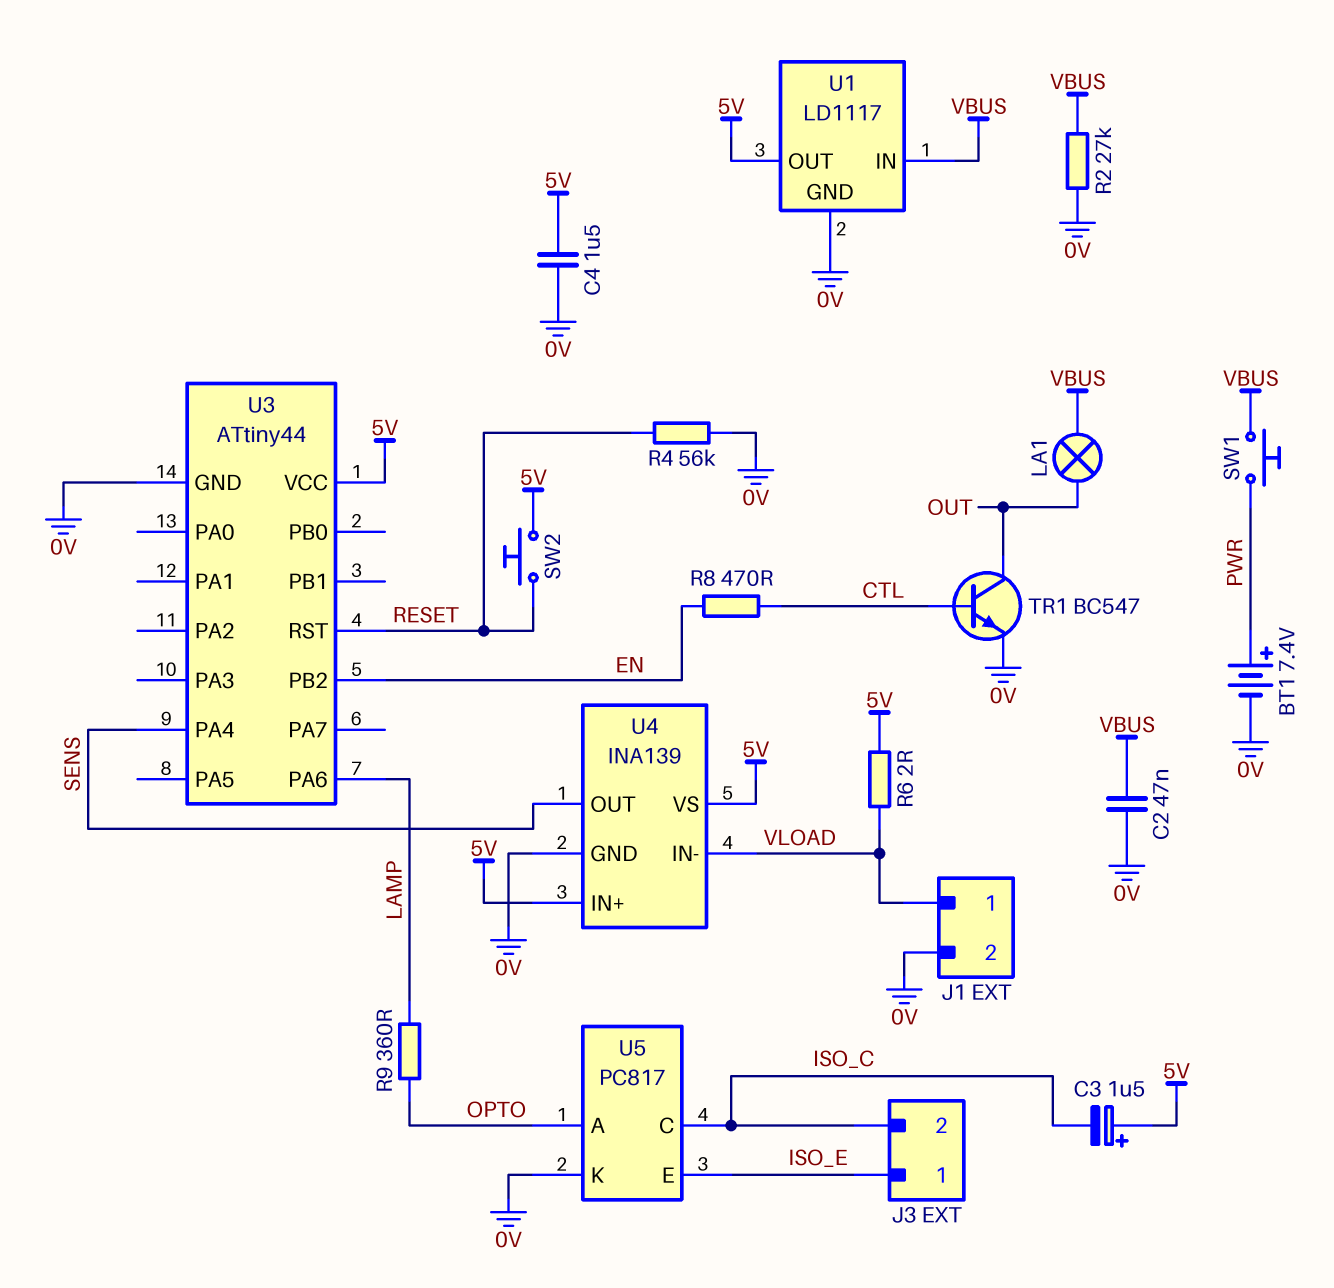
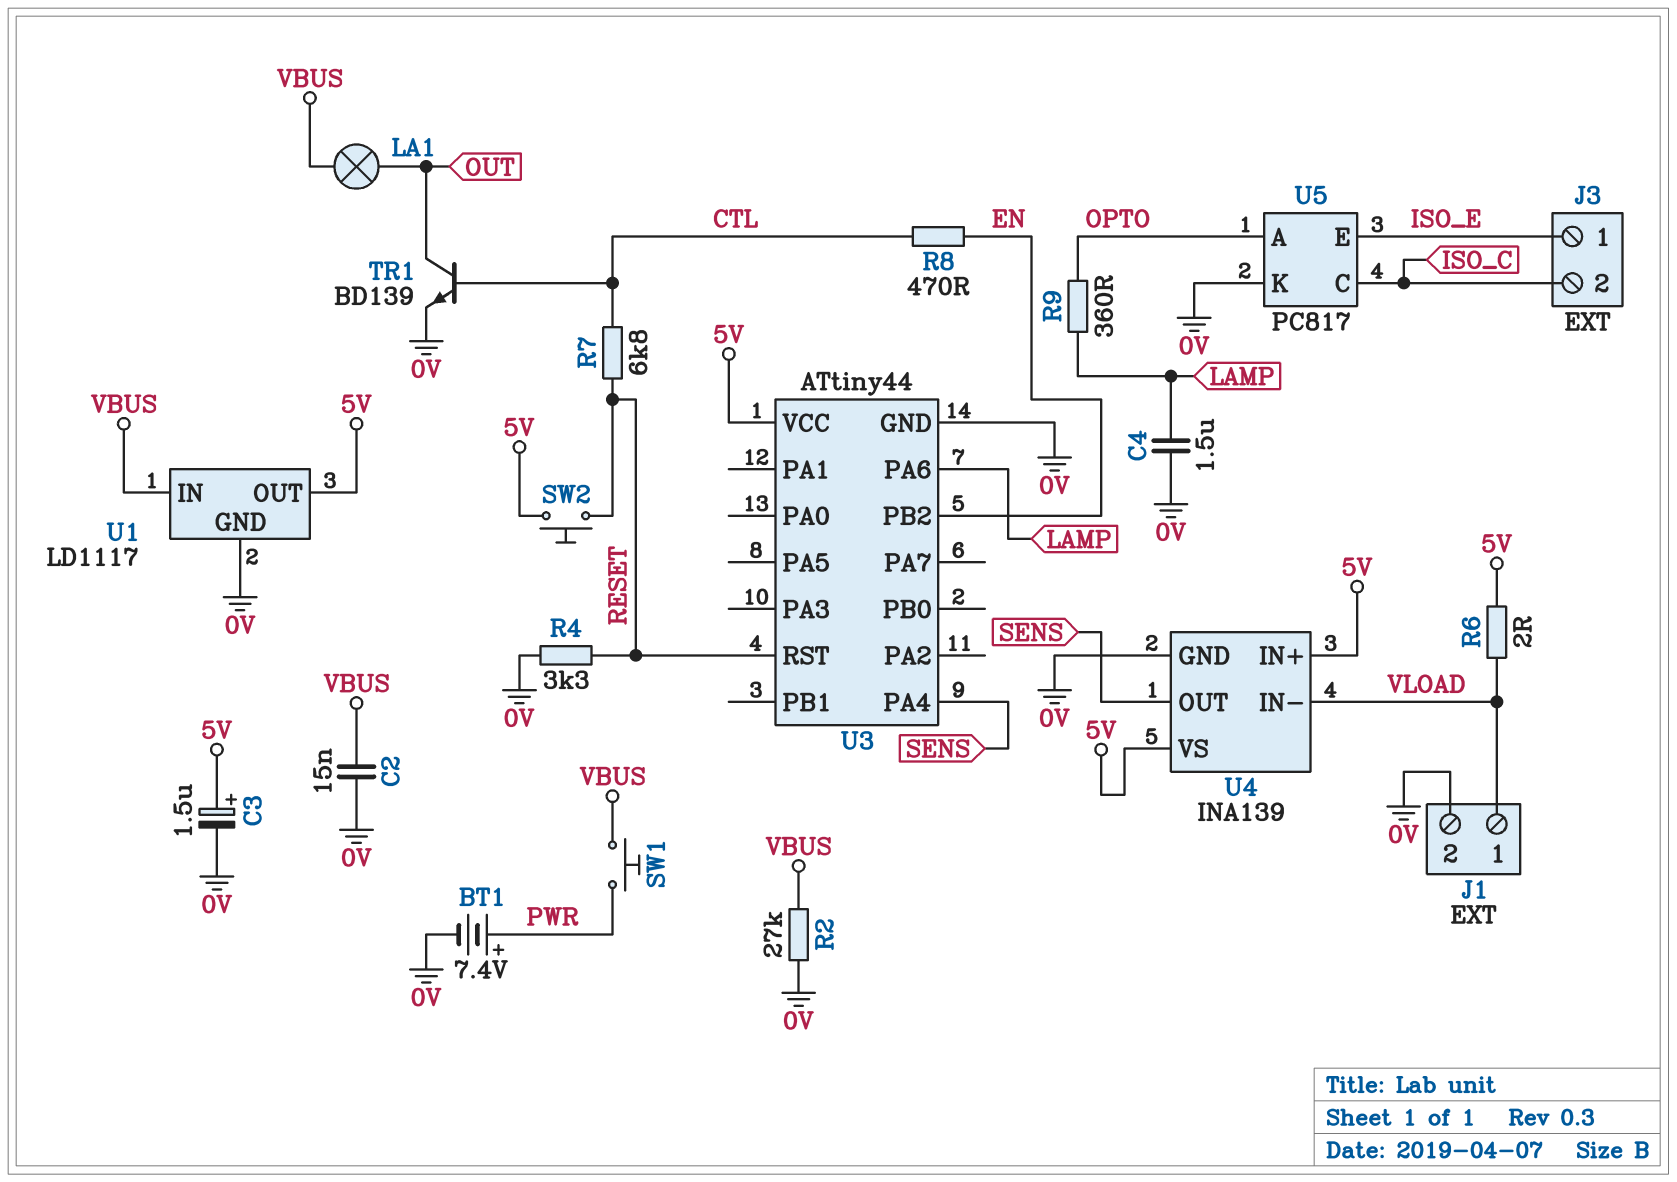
C2: 47nF (0V, VBUS) -> 15nF (0V, VBUS)
C3: 1.5uF (plus 5V, minus ISO_C) -> 1.5uF (plus 5V, minus 0V)
C4: 1.5uF (0V, 5V) -> 1.5uF (0V, LAMP)
R4: 56k (0V, RESET) -> 3.3k (0V, RESET)
R7: none -> 6.8k (CTL, RESET)
TR1: NPN BC547 (B CTL, C OUT, E 0V) -> NPN BD139 (B CTL, C OUT, E 0V)

